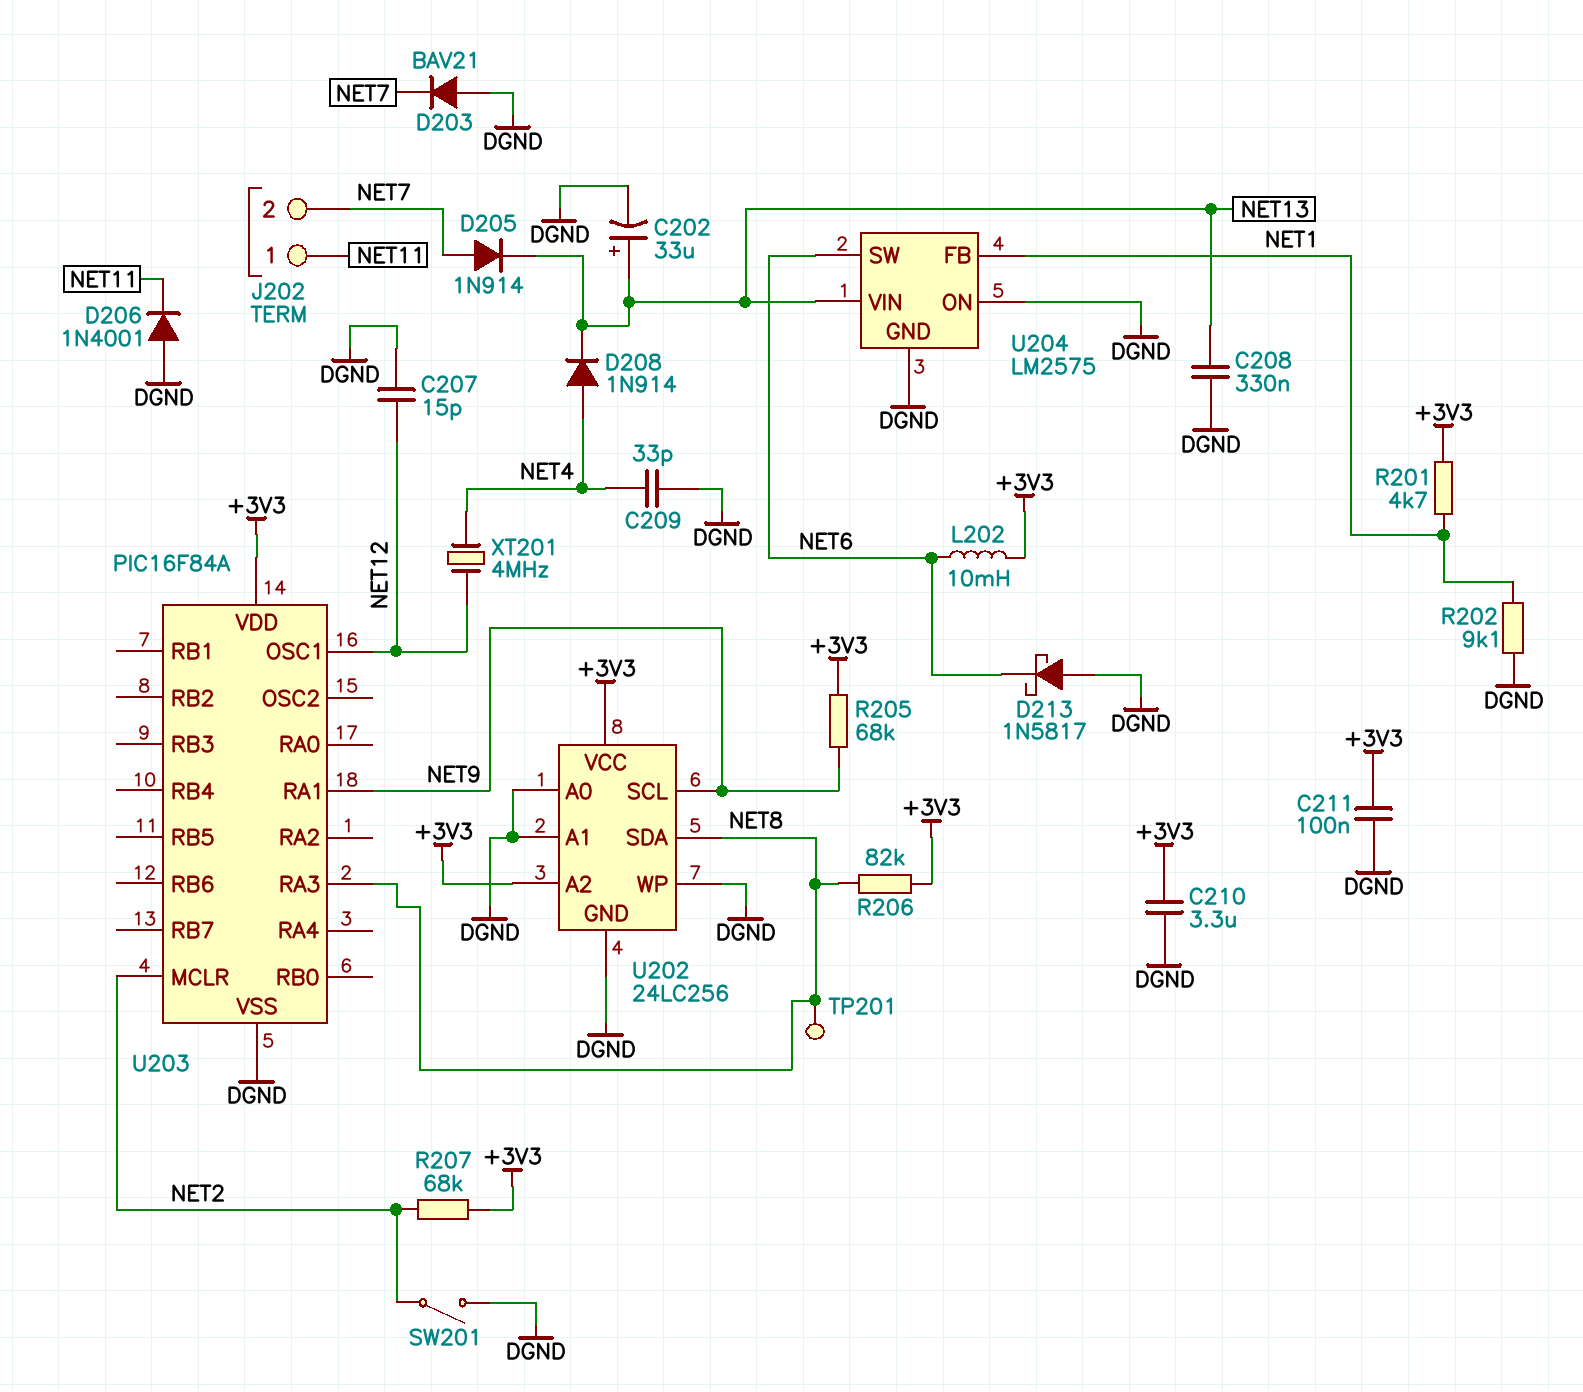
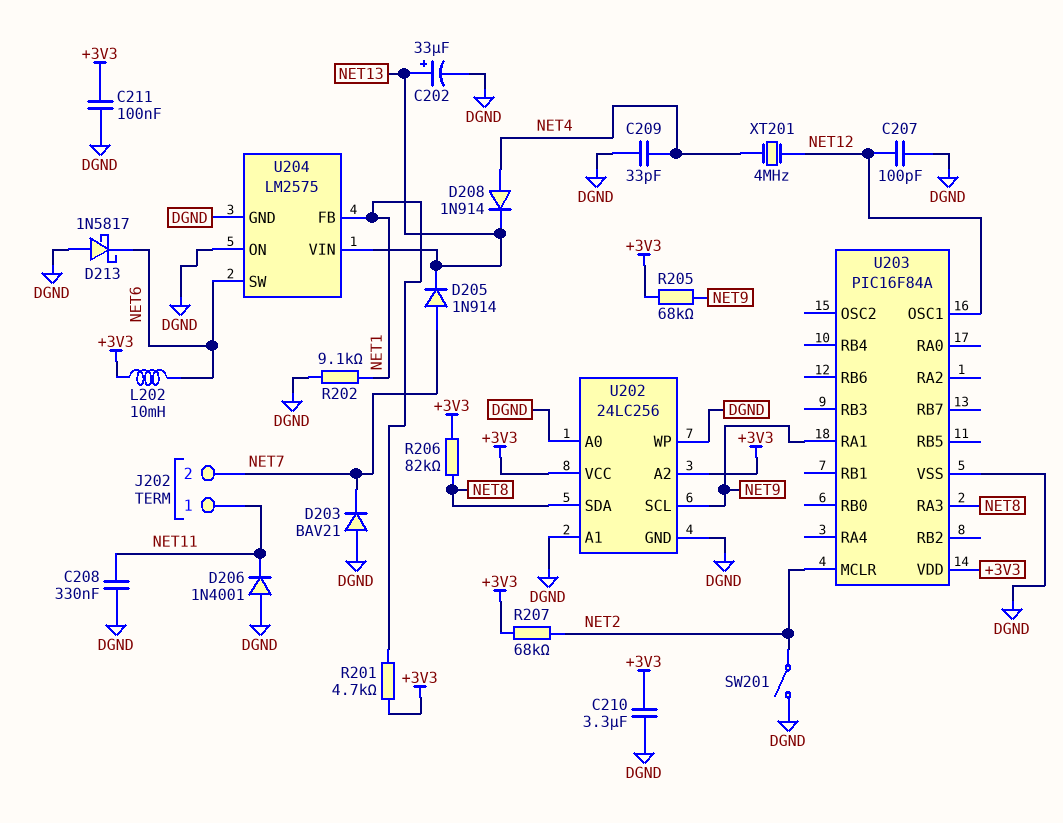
C207: 15pF (DGND, NET12) -> 100pF (DGND, NET12)
C208: 330nF (DGND, NET13) -> 330nF (DGND, NET11)
TP201: test point (NET8) -> none

